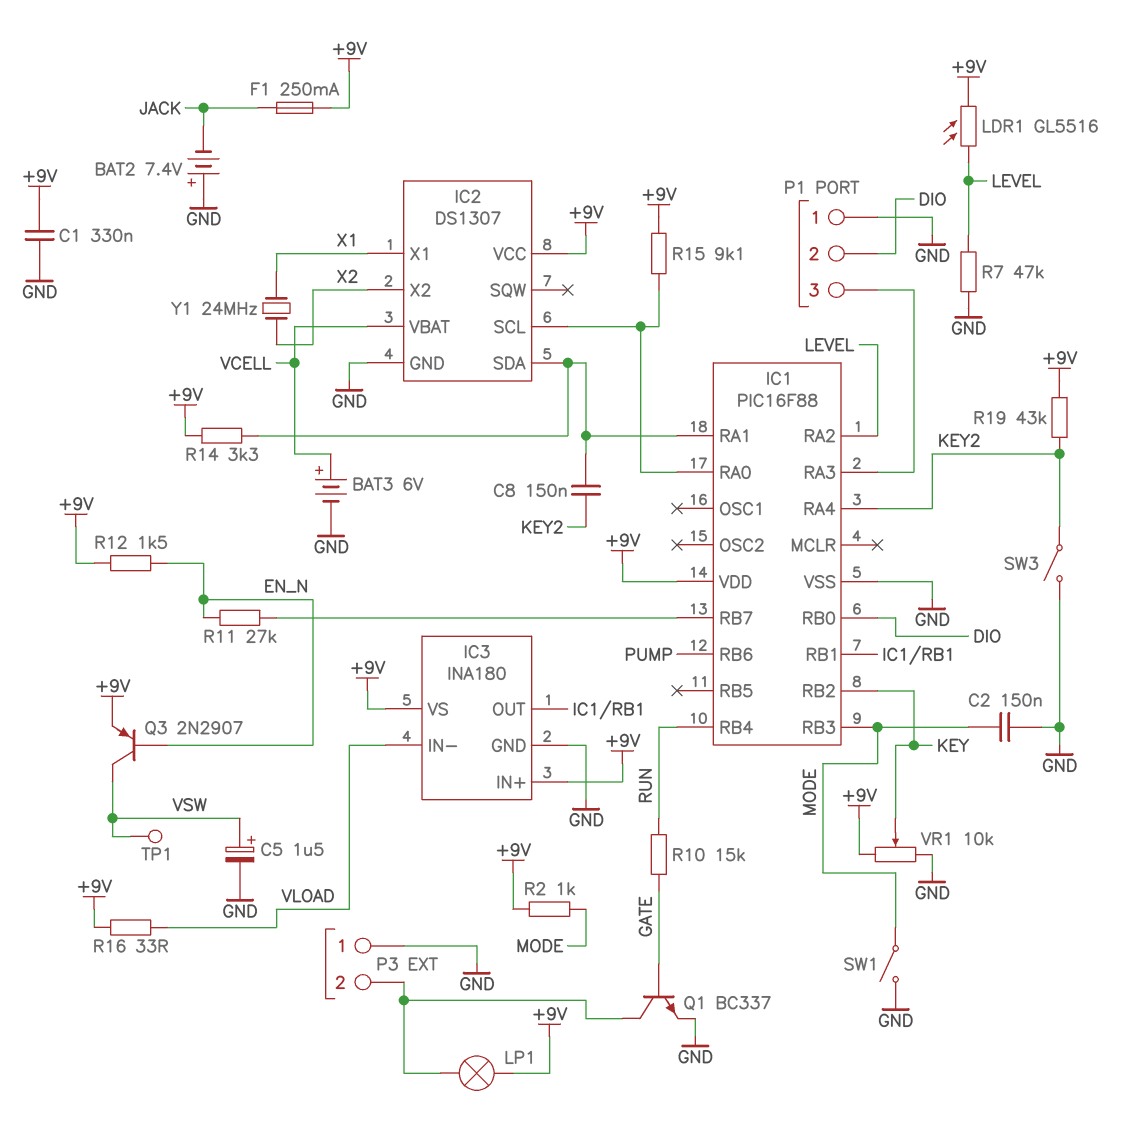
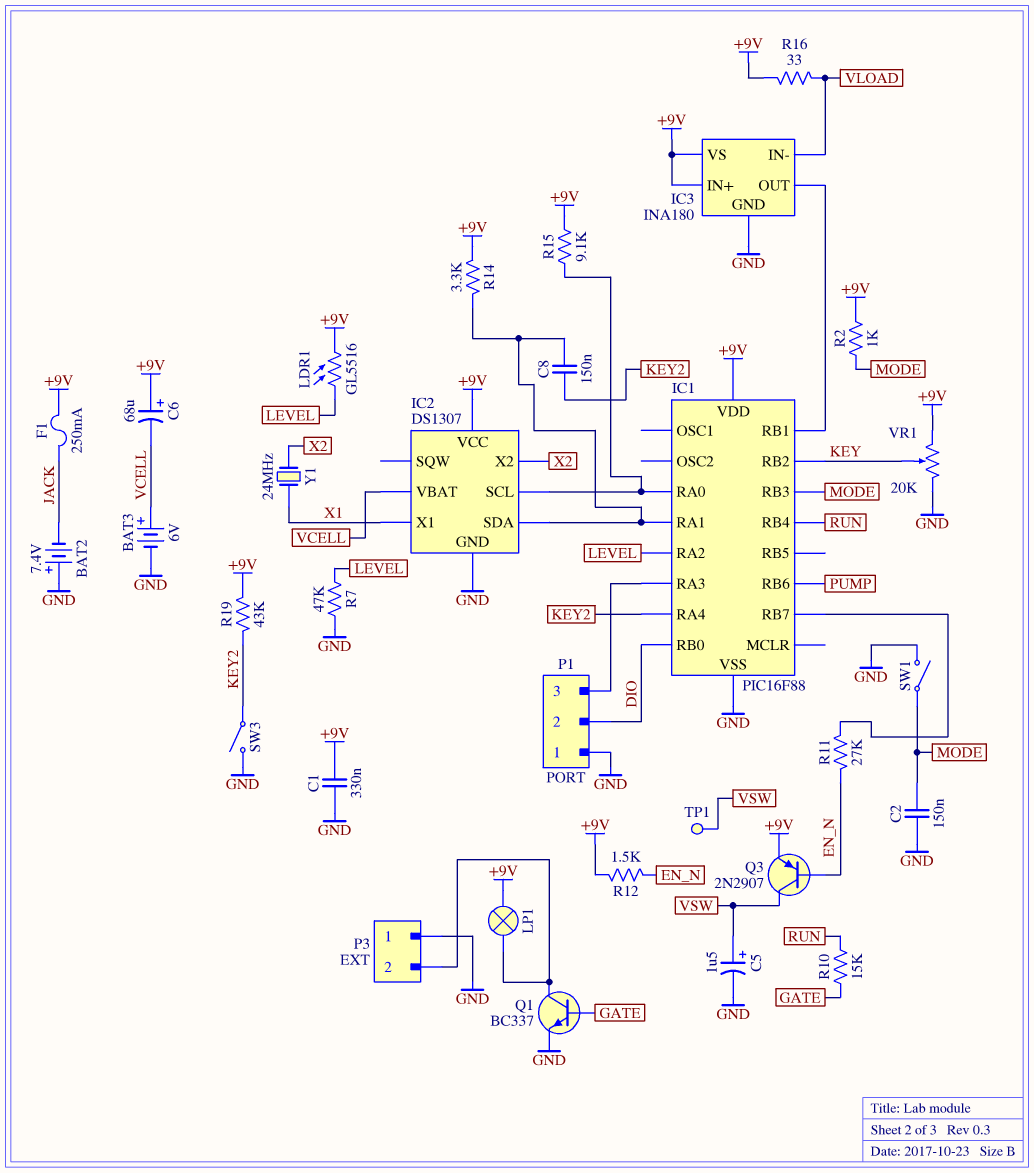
C6: none -> 68uF (plus +9V, minus VCELL)
VR1: 10k (+9V, GND, wiper KEY) -> 20k (+9V, GND, wiper KEY)

